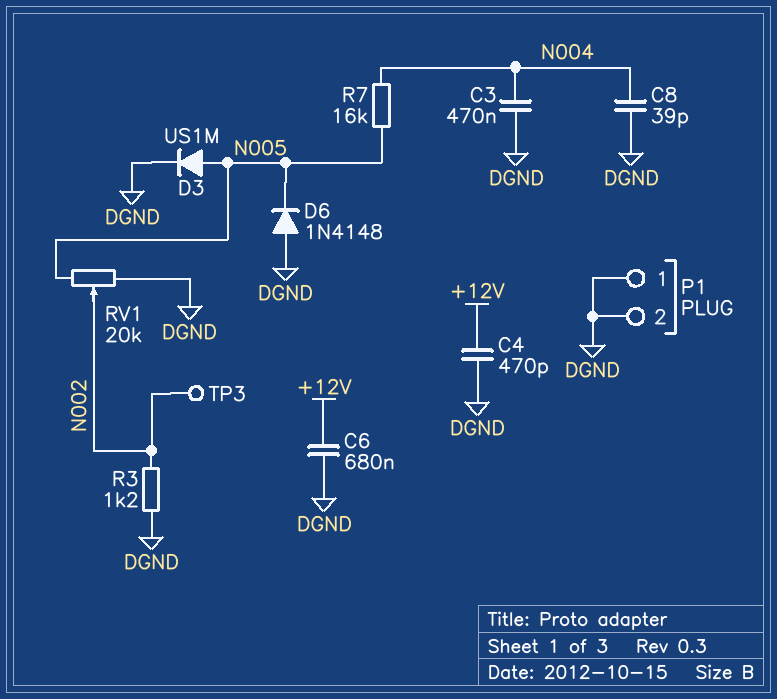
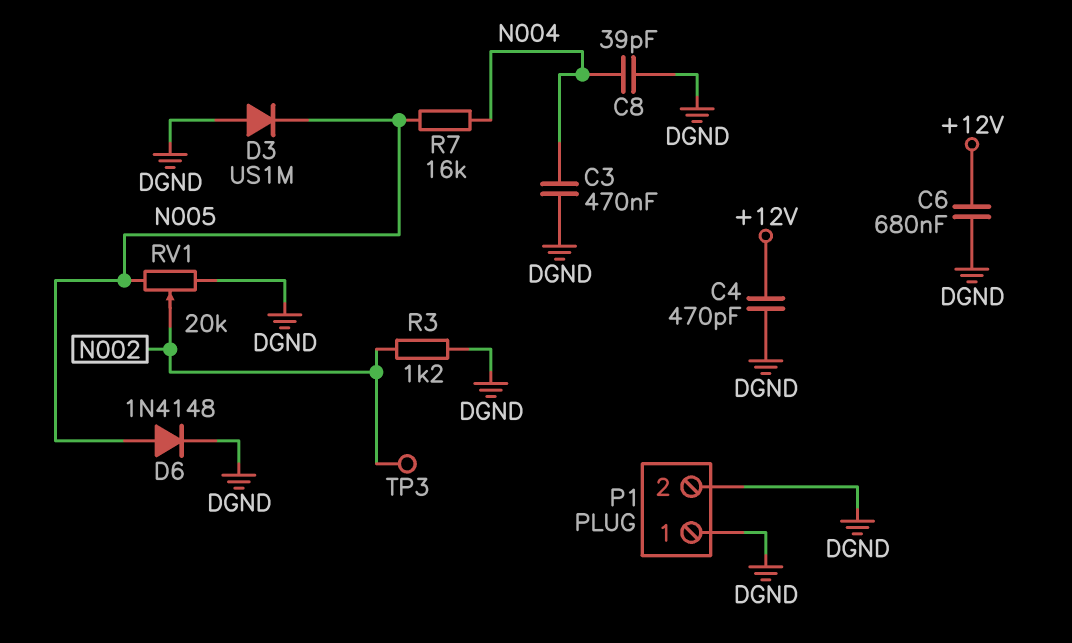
D3: diode US1M (A N005, K DGND) -> diode US1M (A DGND, K N005)
D6: diode 1N4148 (A DGND, K N005) -> diode 1N4148 (A N005, K DGND)

